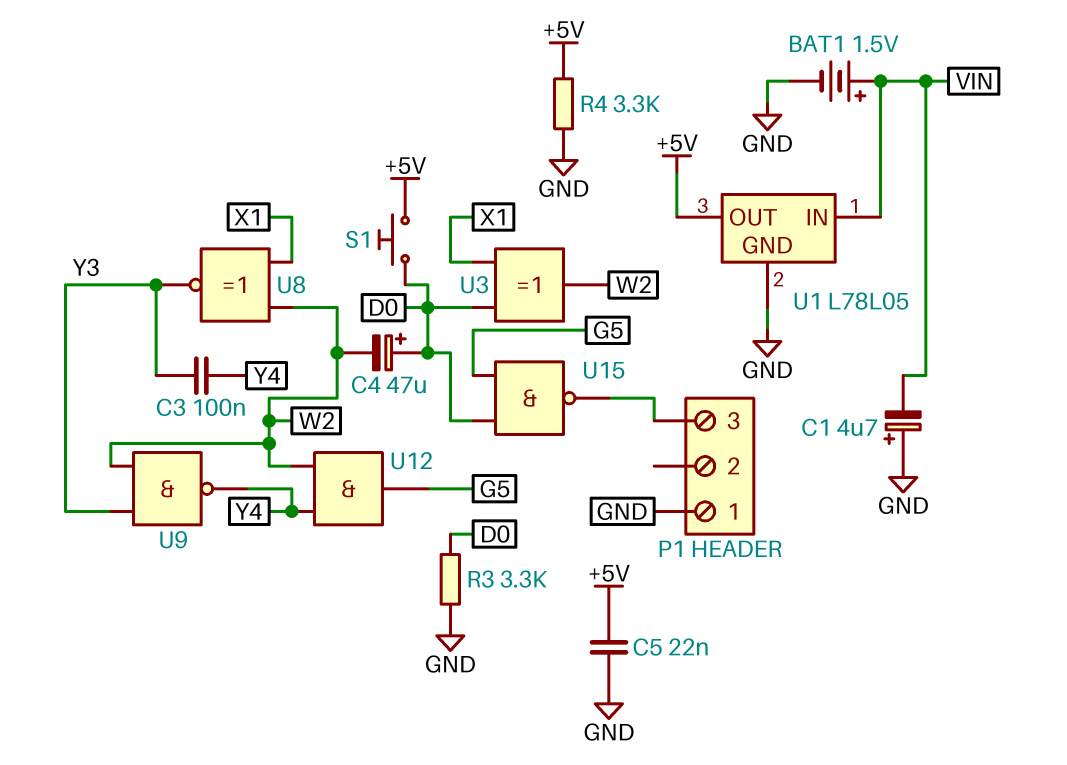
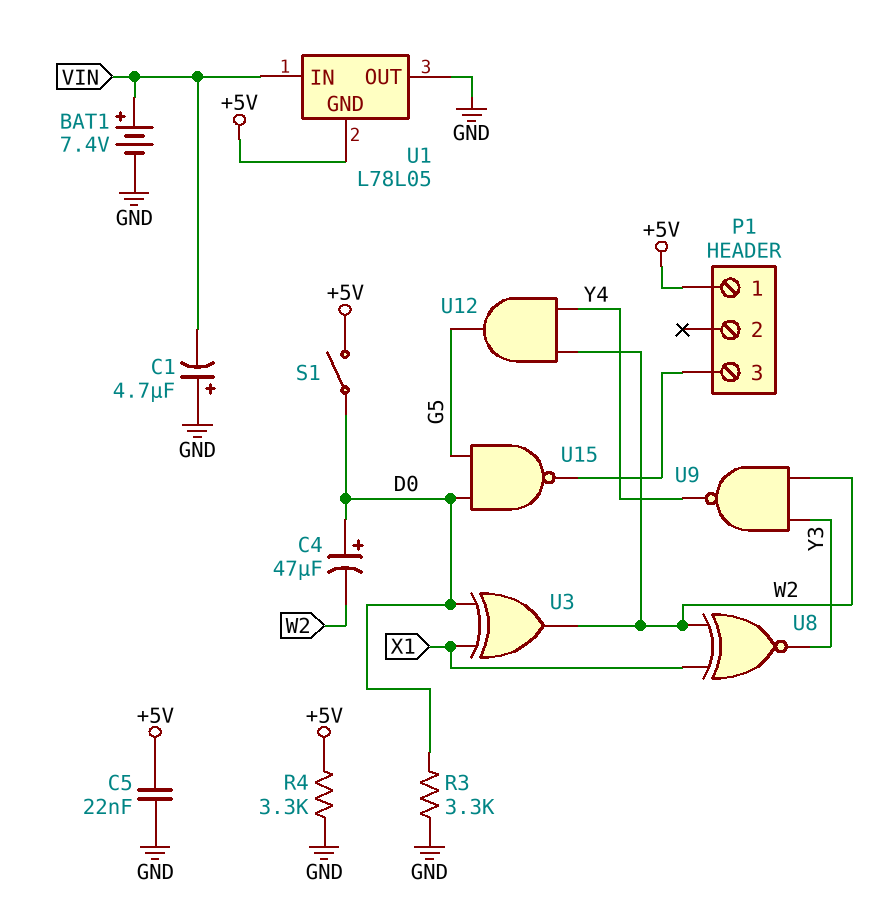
BAT1: 1.5V (plus VIN, minus GND) -> 7.4V (plus VIN, minus GND)
C3: 100nF (Y3, Y4) -> none
P1 pin 1: GND -> +5V
S1: button (+5V, D0) -> switch (+5V, D0)
U1 pin GND: GND -> +5V
U1 pin OUT: +5V -> GND

